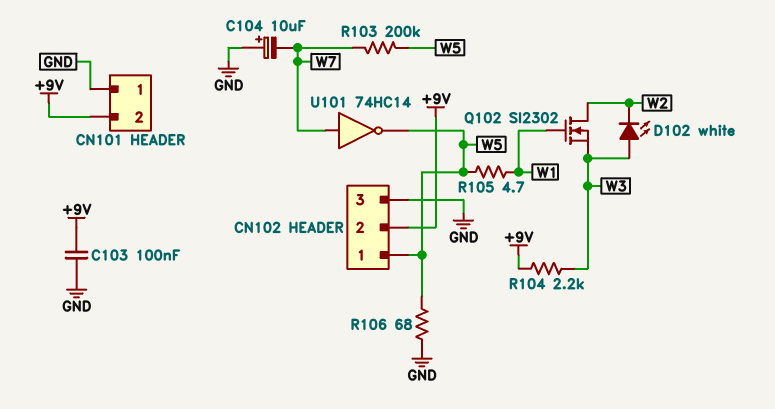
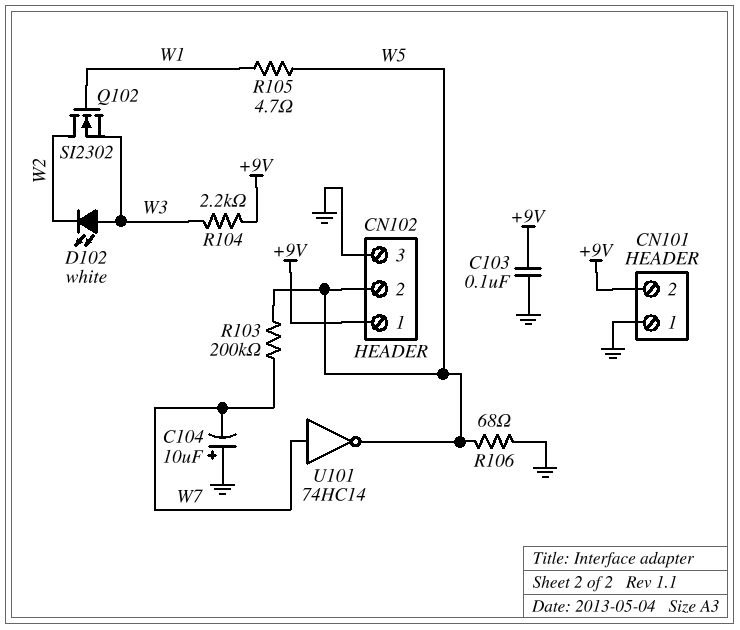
CN102 pin 1: W5 -> +9V
CN102 pin 2: +9V -> W5

